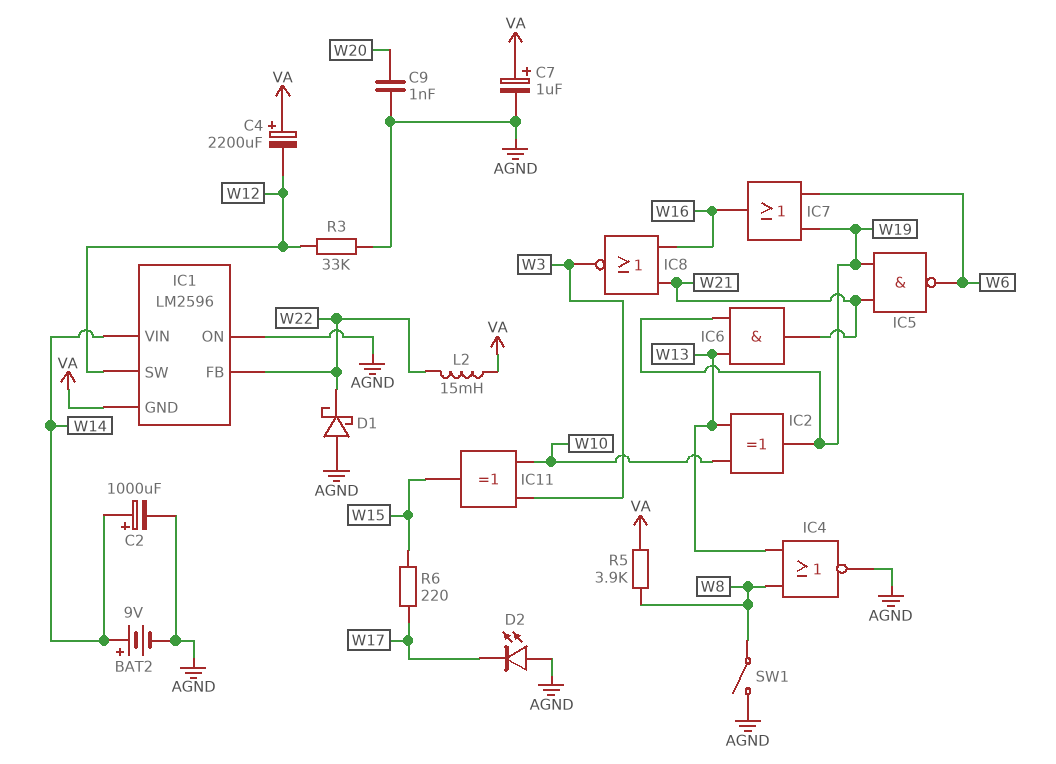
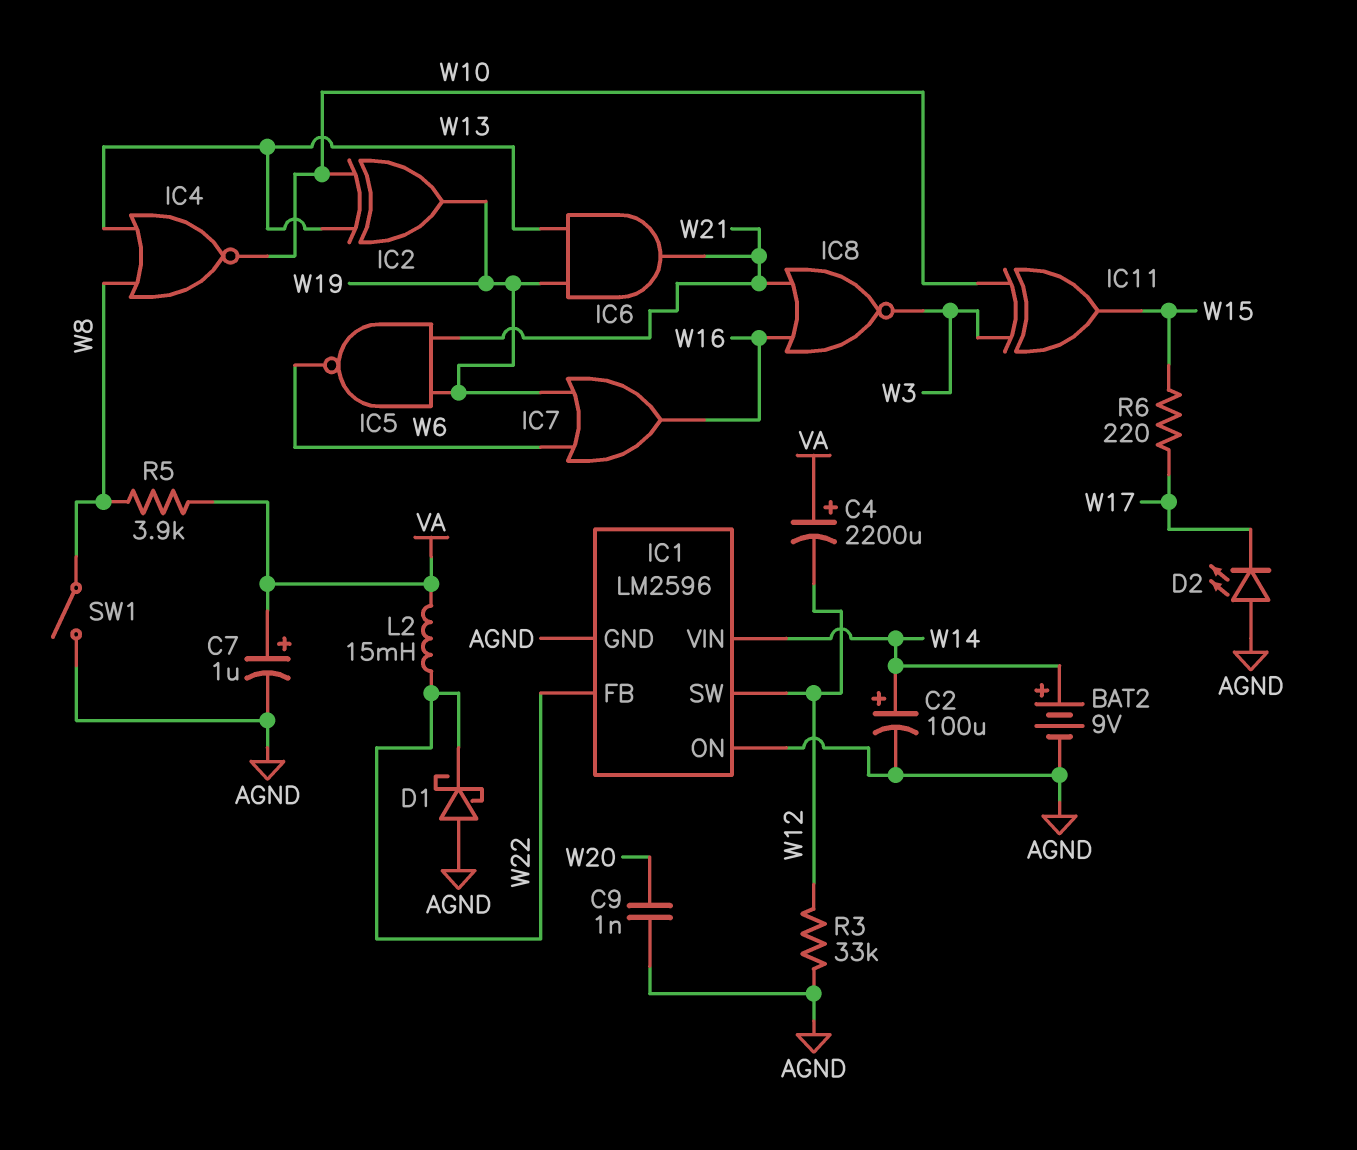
C2: 1000uF (plus W14, minus AGND) -> 100uF (plus W14, minus AGND)
IC1 pin GND: VA -> AGND
IC4: NOR (in W8, in W13, out AGND) -> NOR (in W8, in W13, out W10)

